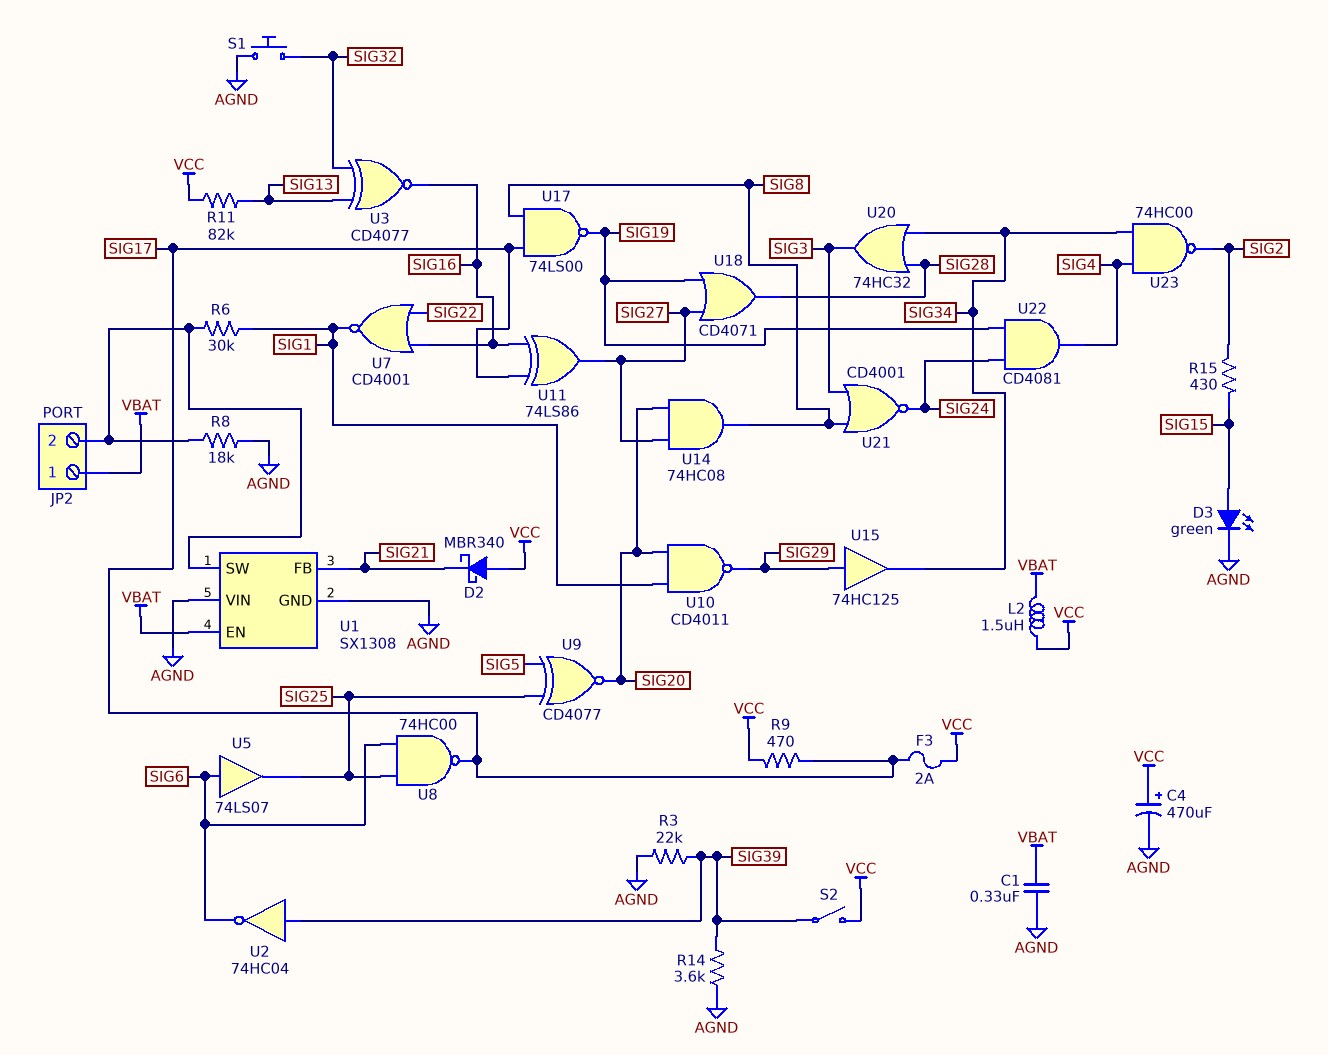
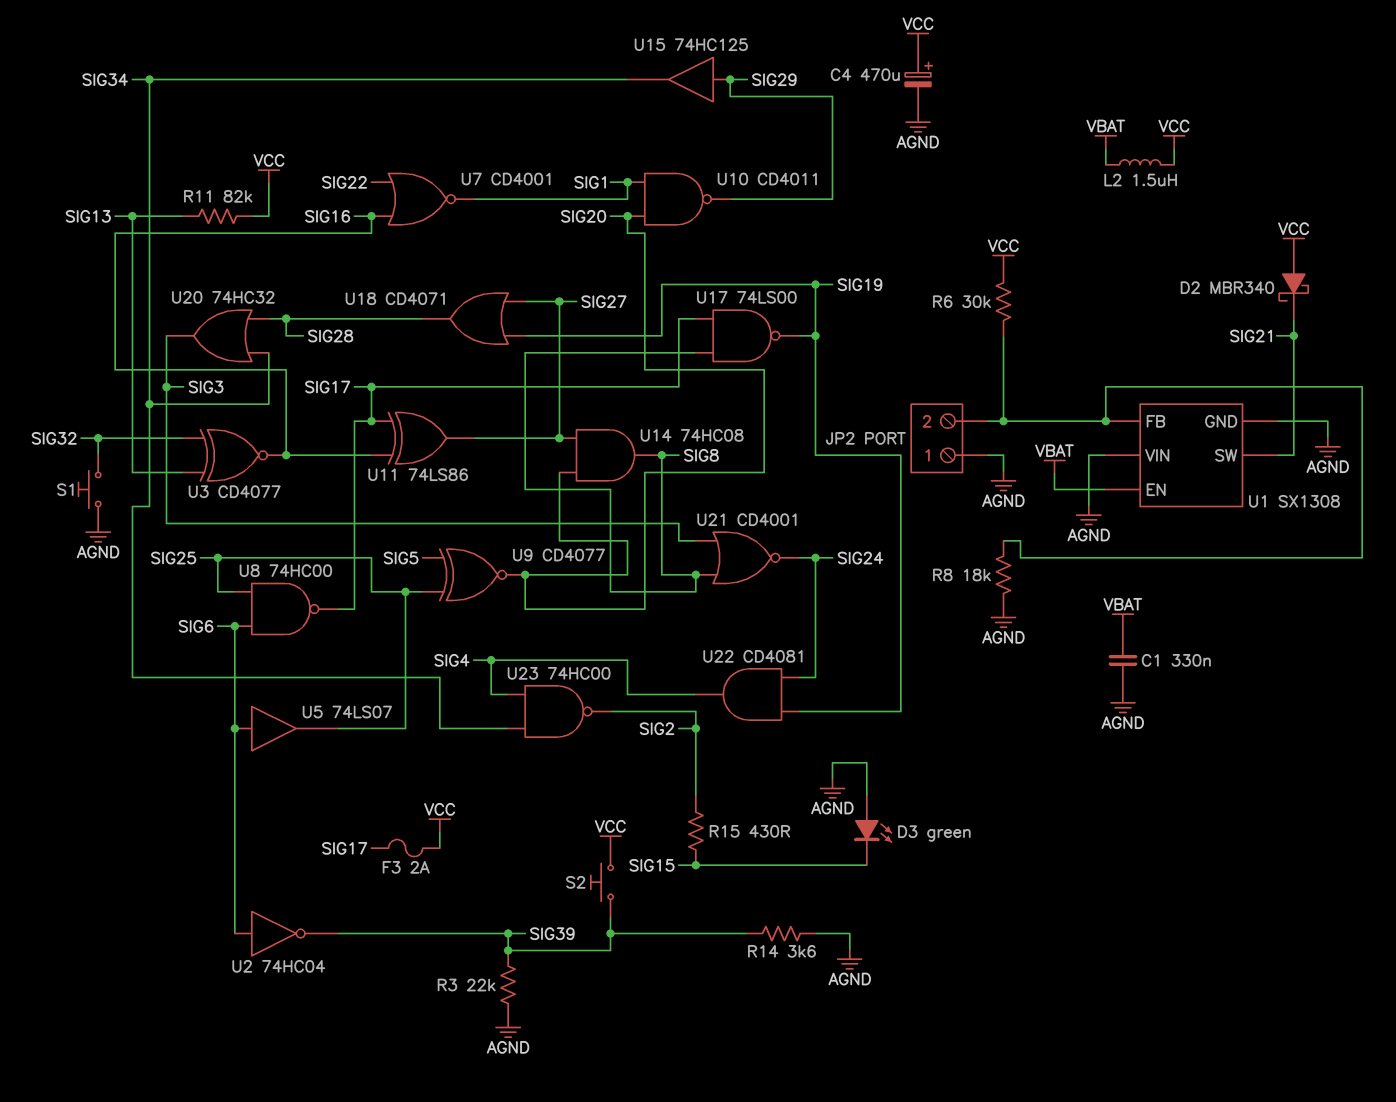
D3: LED green (A SIG15, K AGND) -> LED green (A AGND, K SIG15)
JP2 pin 1: VBAT -> AGND
R6: 30k (JP2/2, SIG1) -> 30k (JP2/2, VCC)
R9: 470 (SIG17, VCC) -> none
S2: switch (SIG39, VCC) -> button (SIG39, VCC)
U1 pin FB: SIG21 -> JP2/2
U1 pin SW: JP2/2 -> SIG21
U2: NOT 74HC04 (in SIG39, out SIG6) -> NOT 74HC04 (in SIG6, out SIG39)

